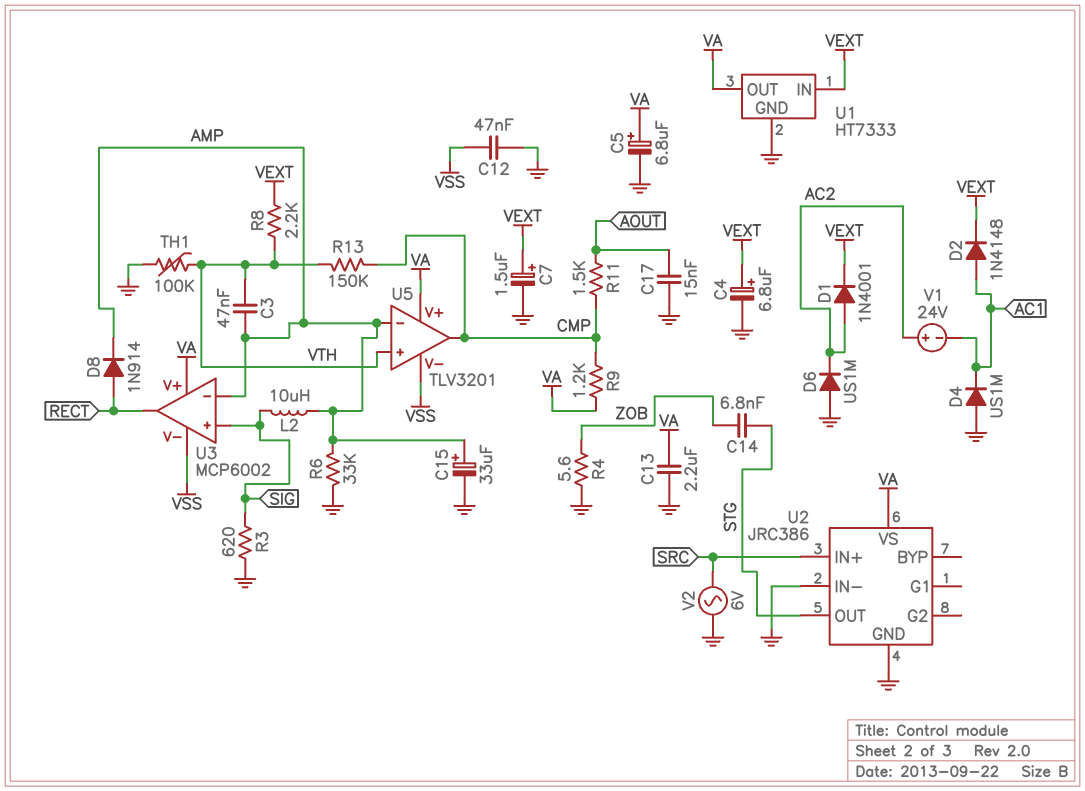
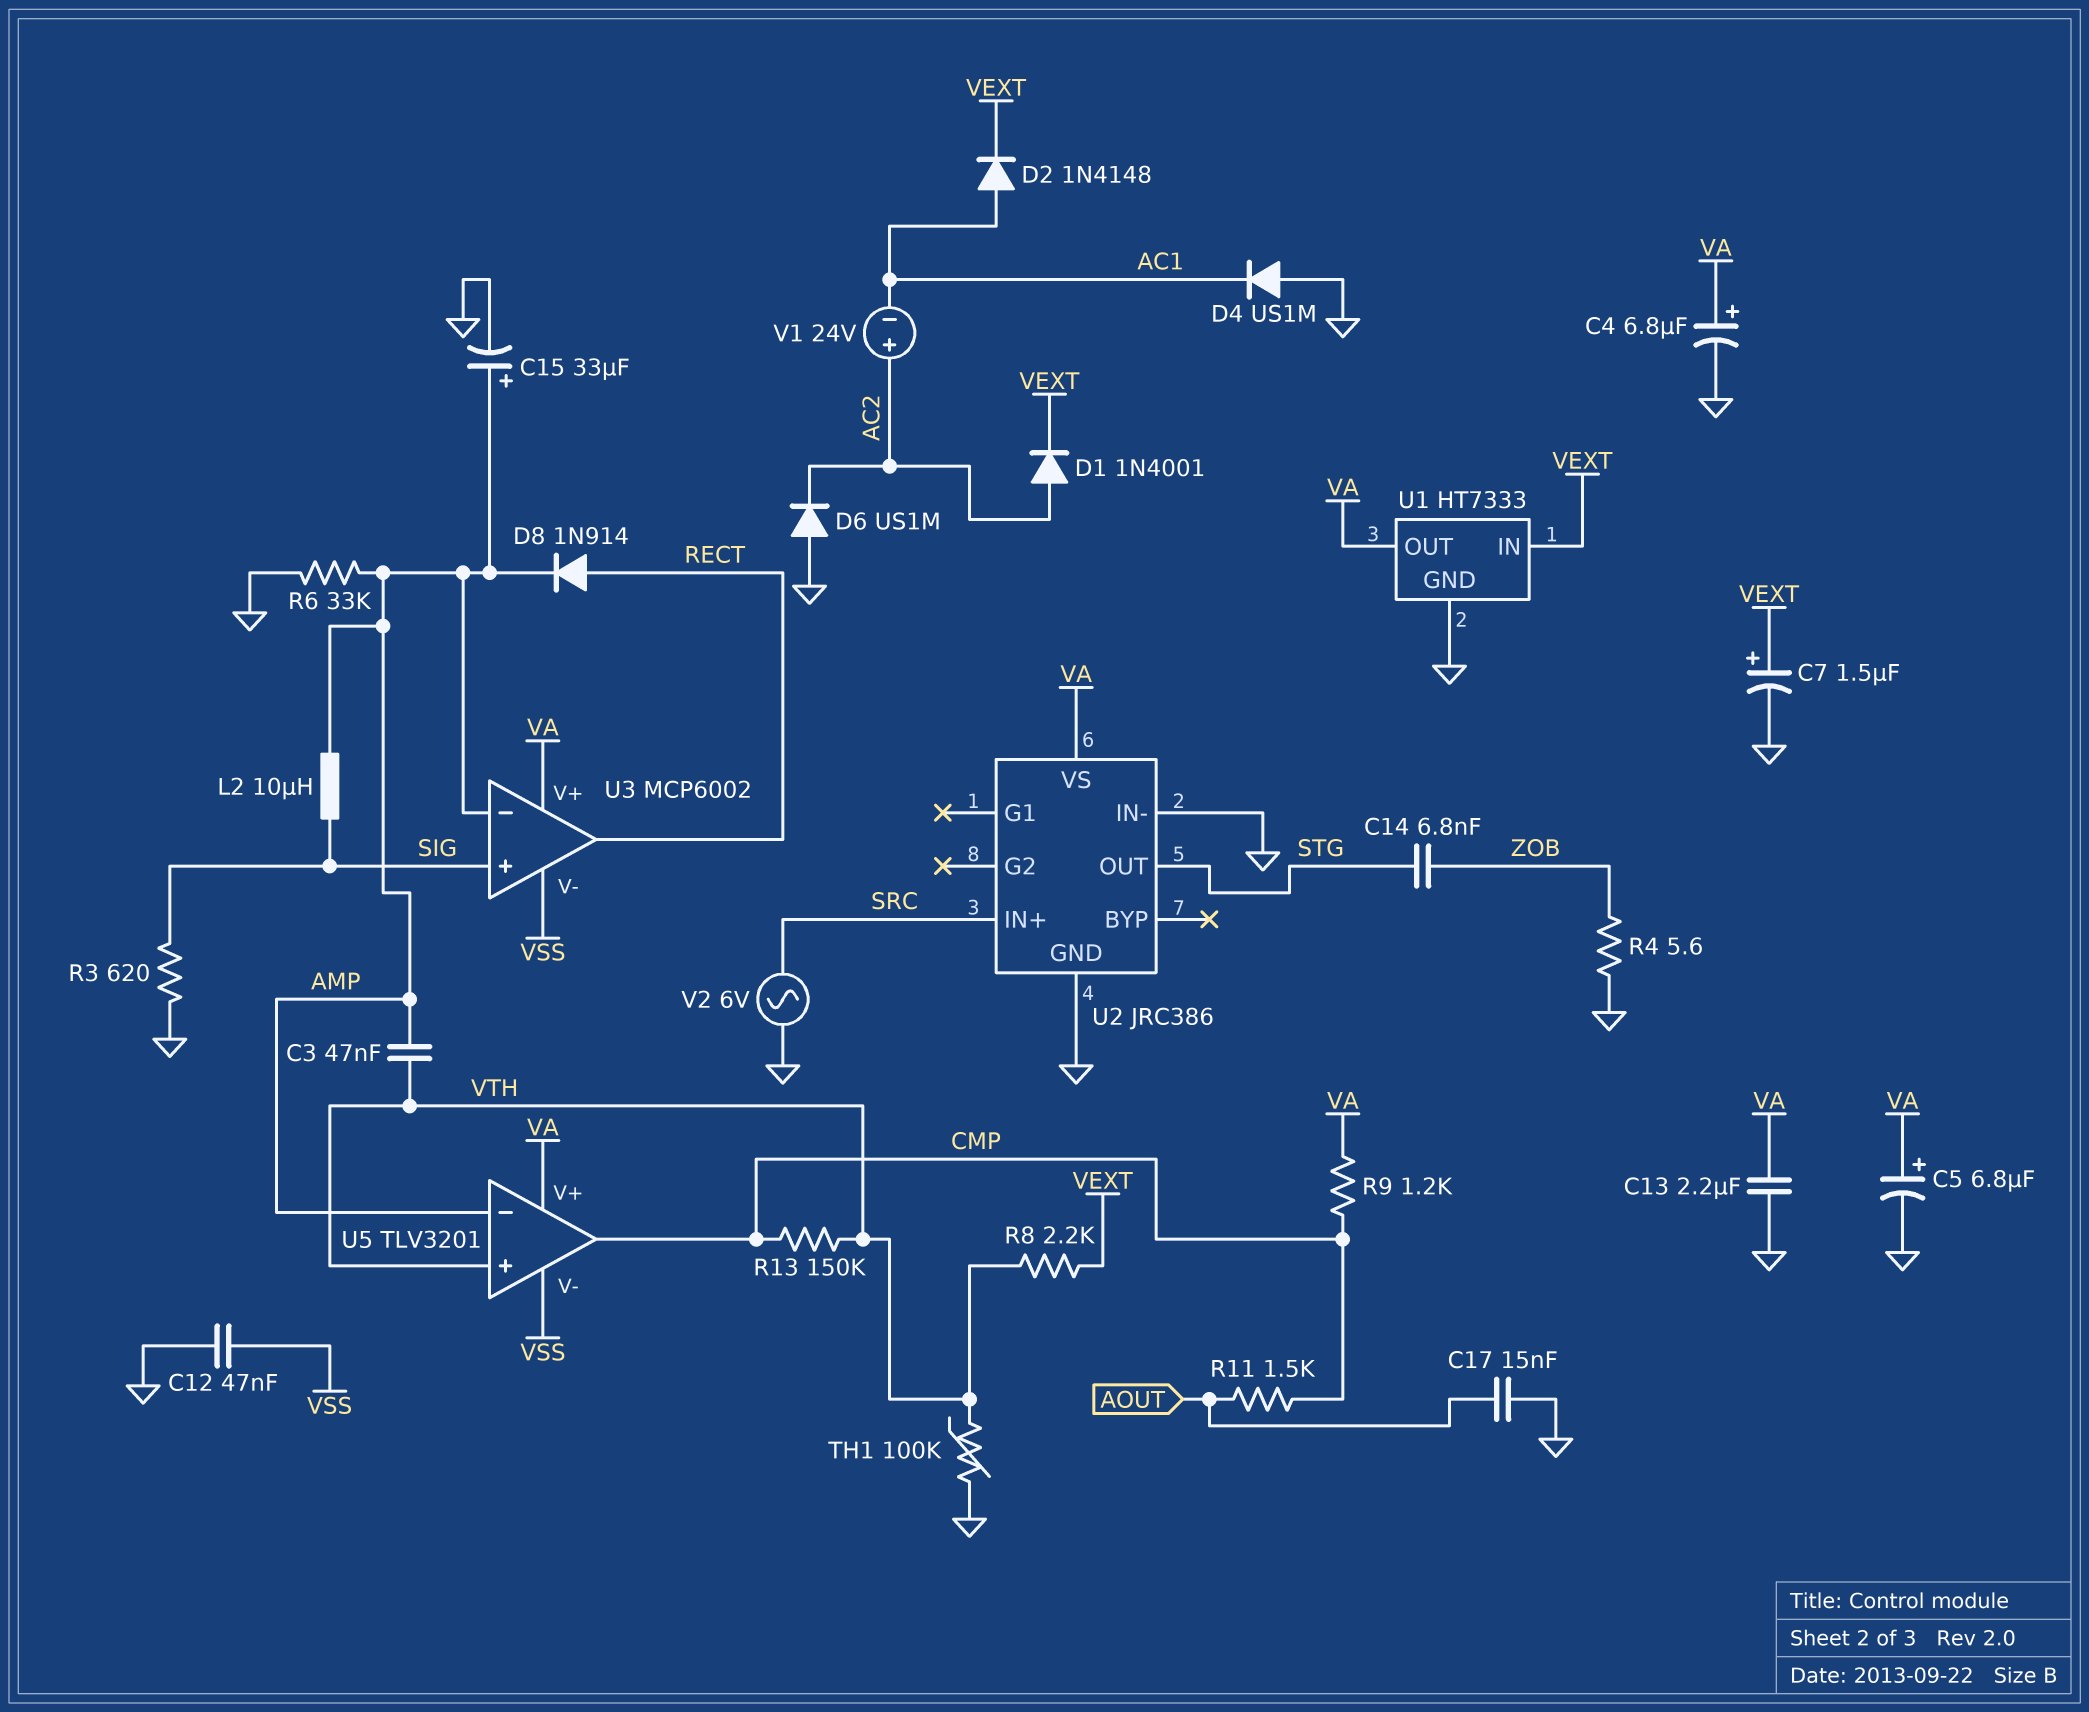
C4: 6.8uF (plus VEXT, minus GND) -> 6.8uF (plus VA, minus GND)

